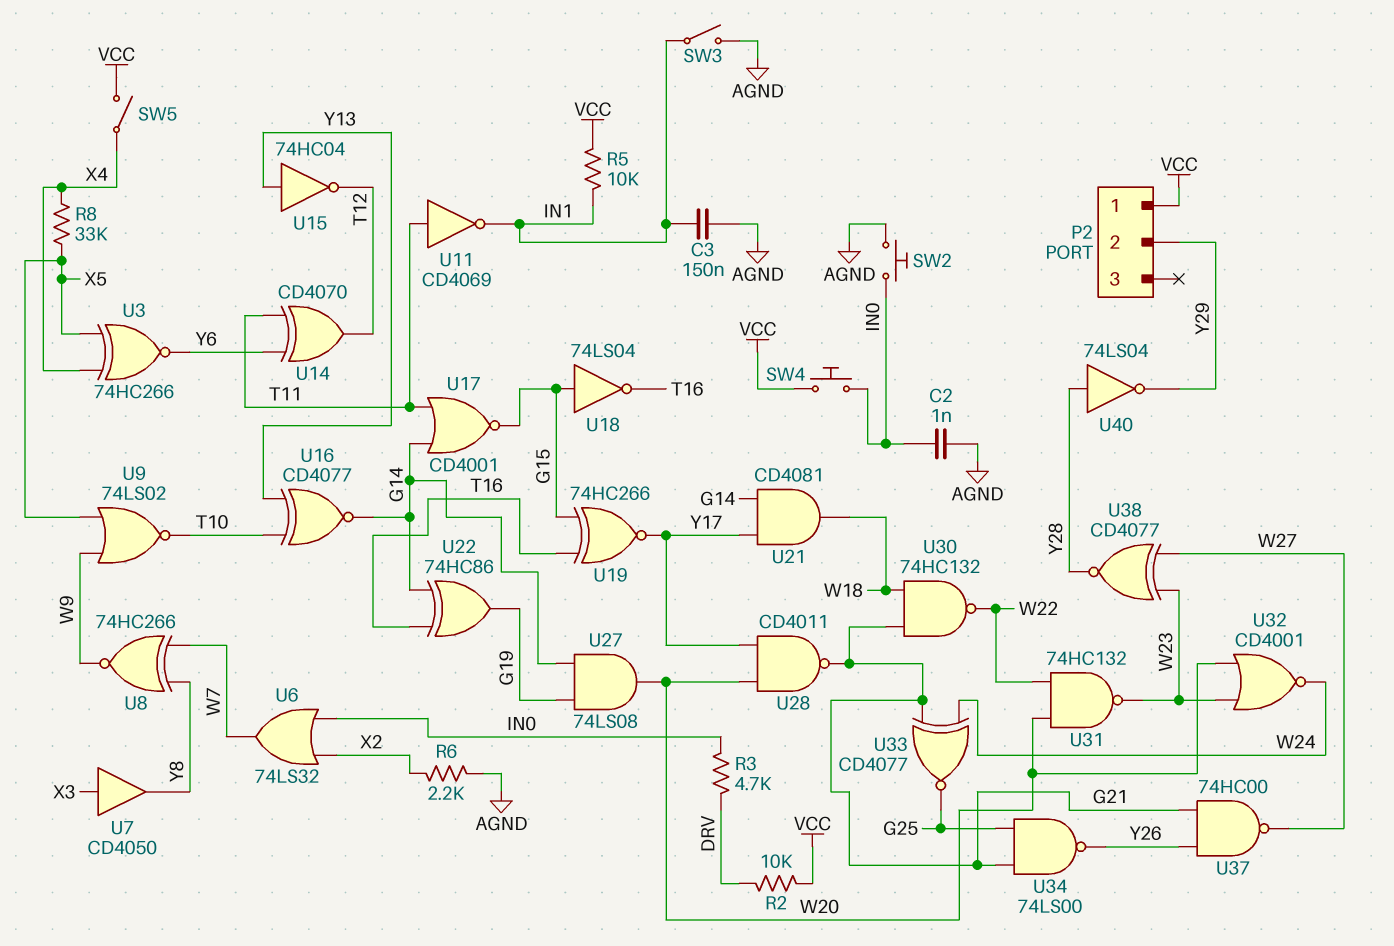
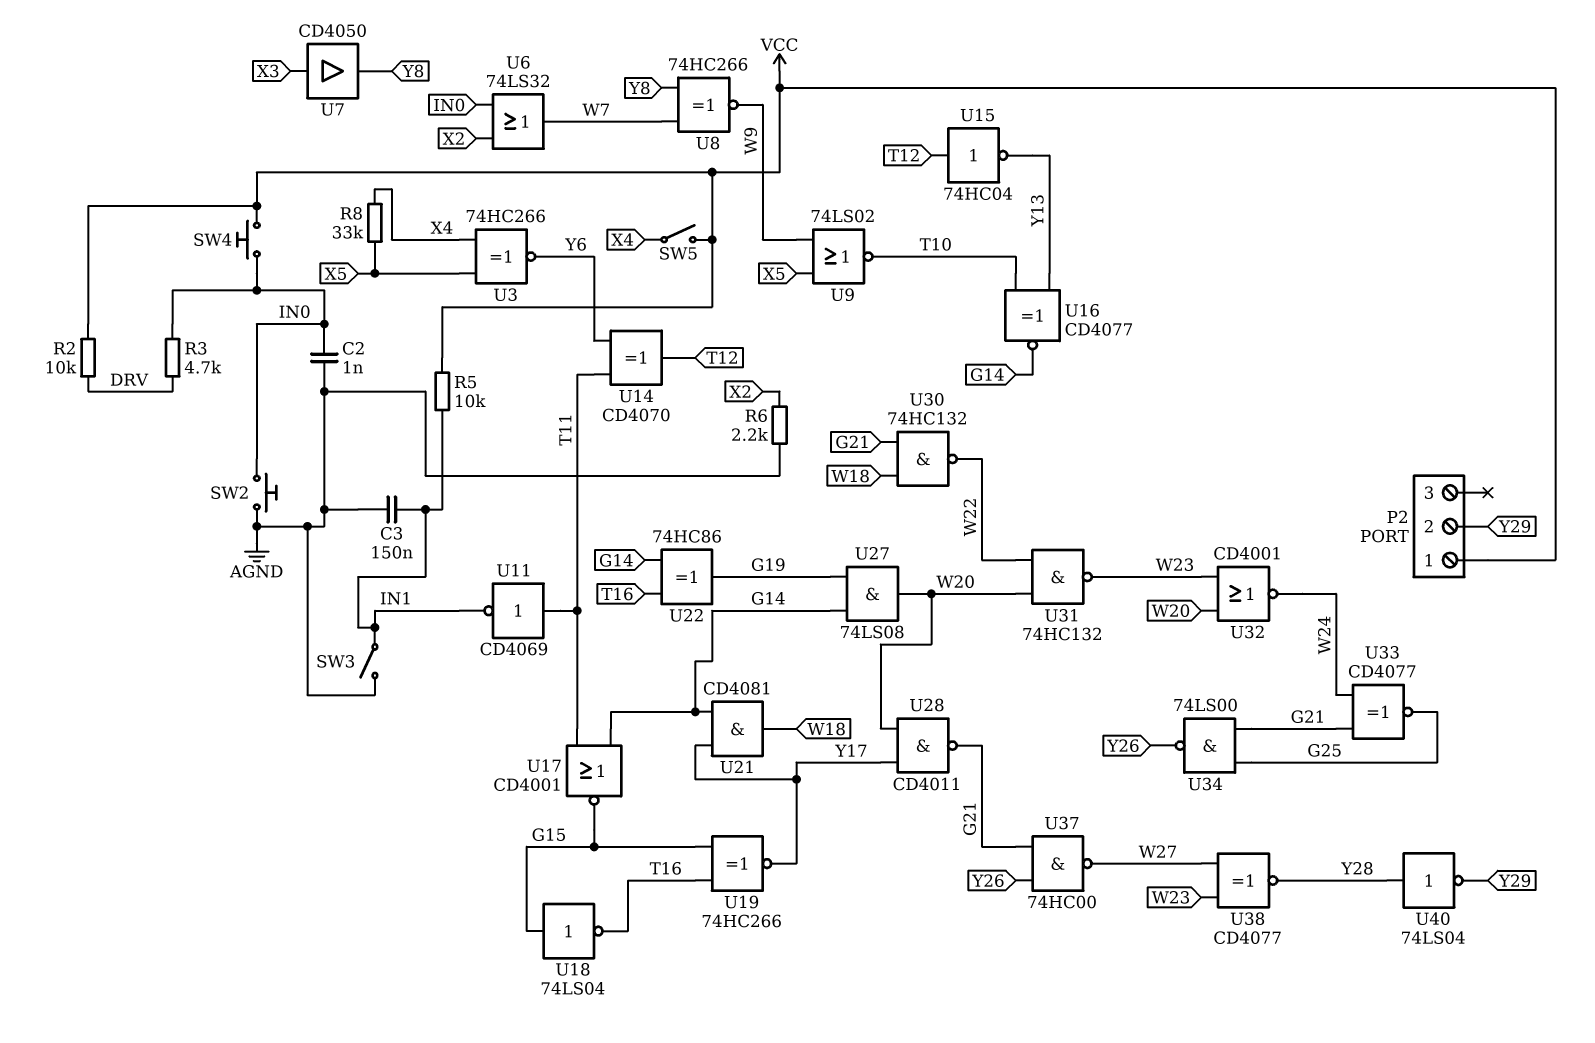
U15: NOT 74HC04 (in Y13, out T12) -> NOT 74HC04 (in T12, out Y13)

